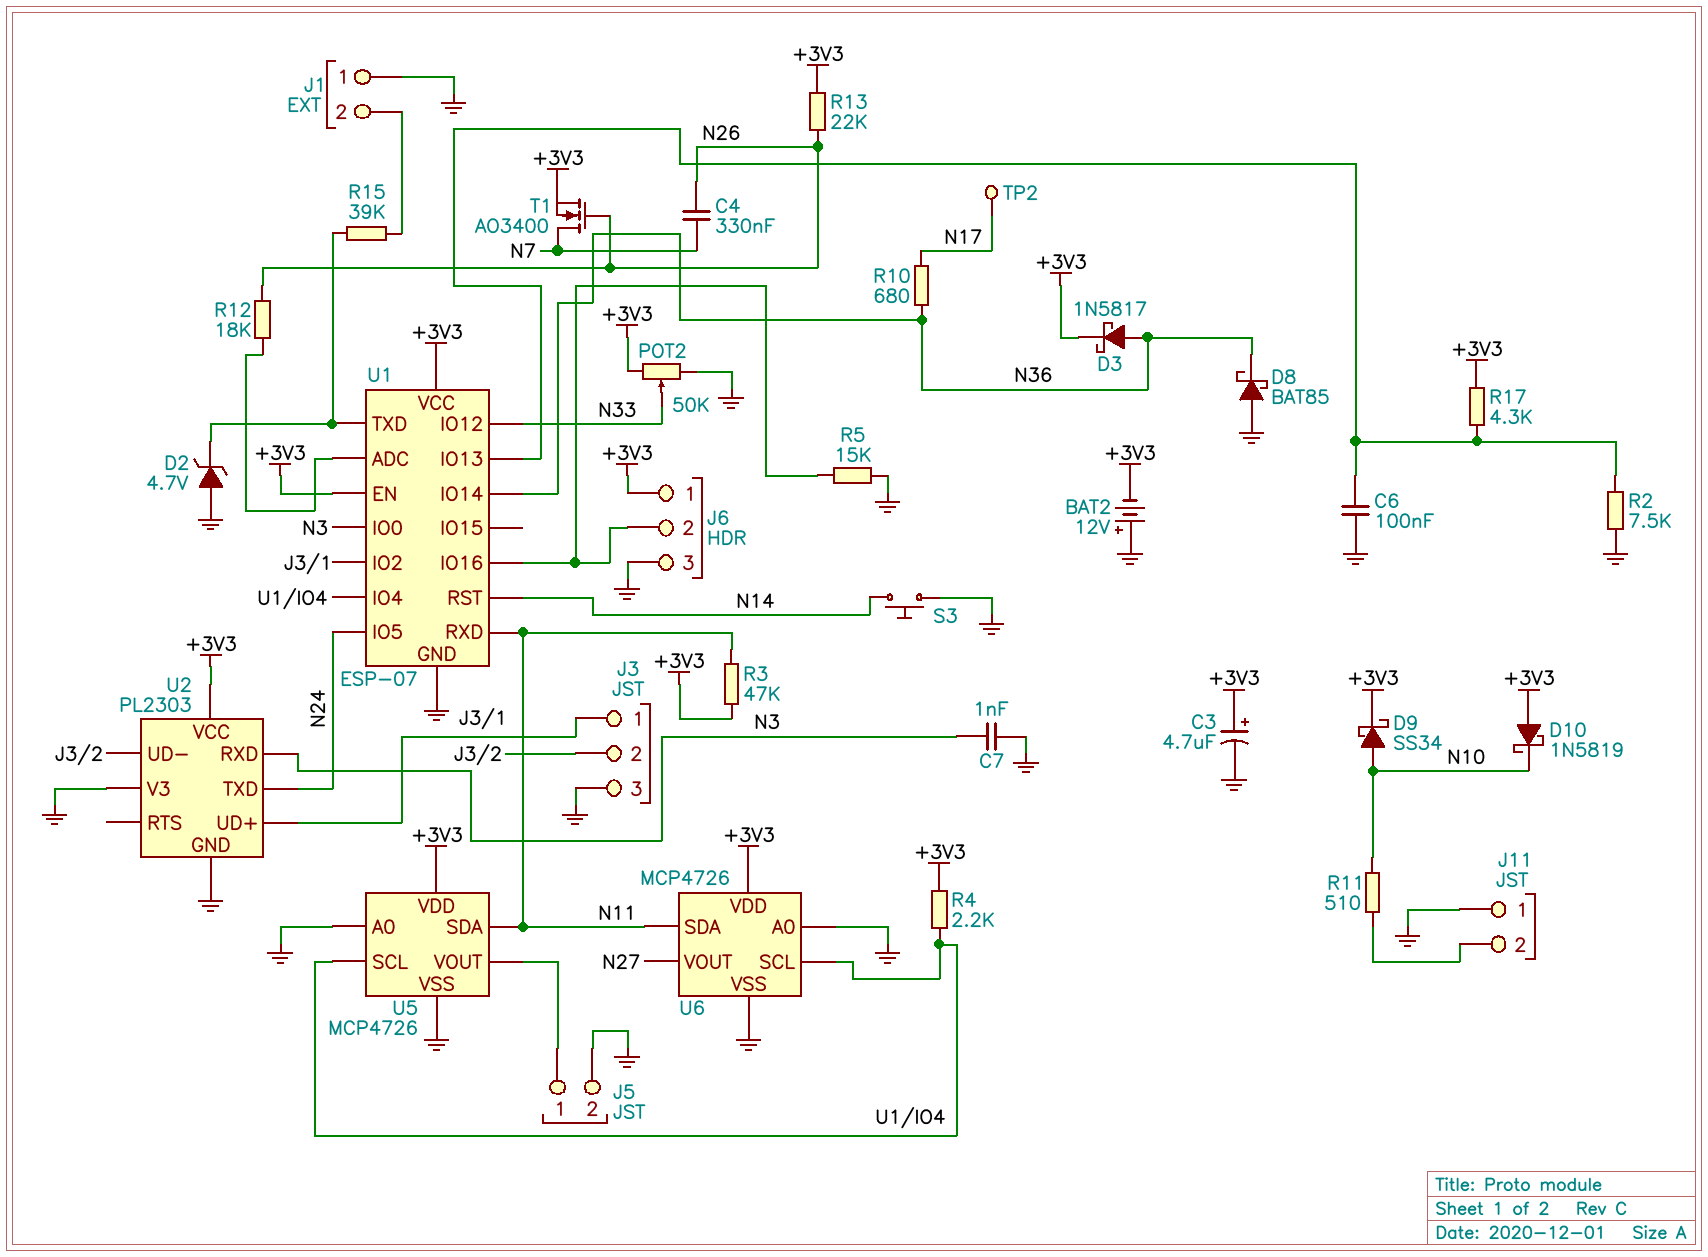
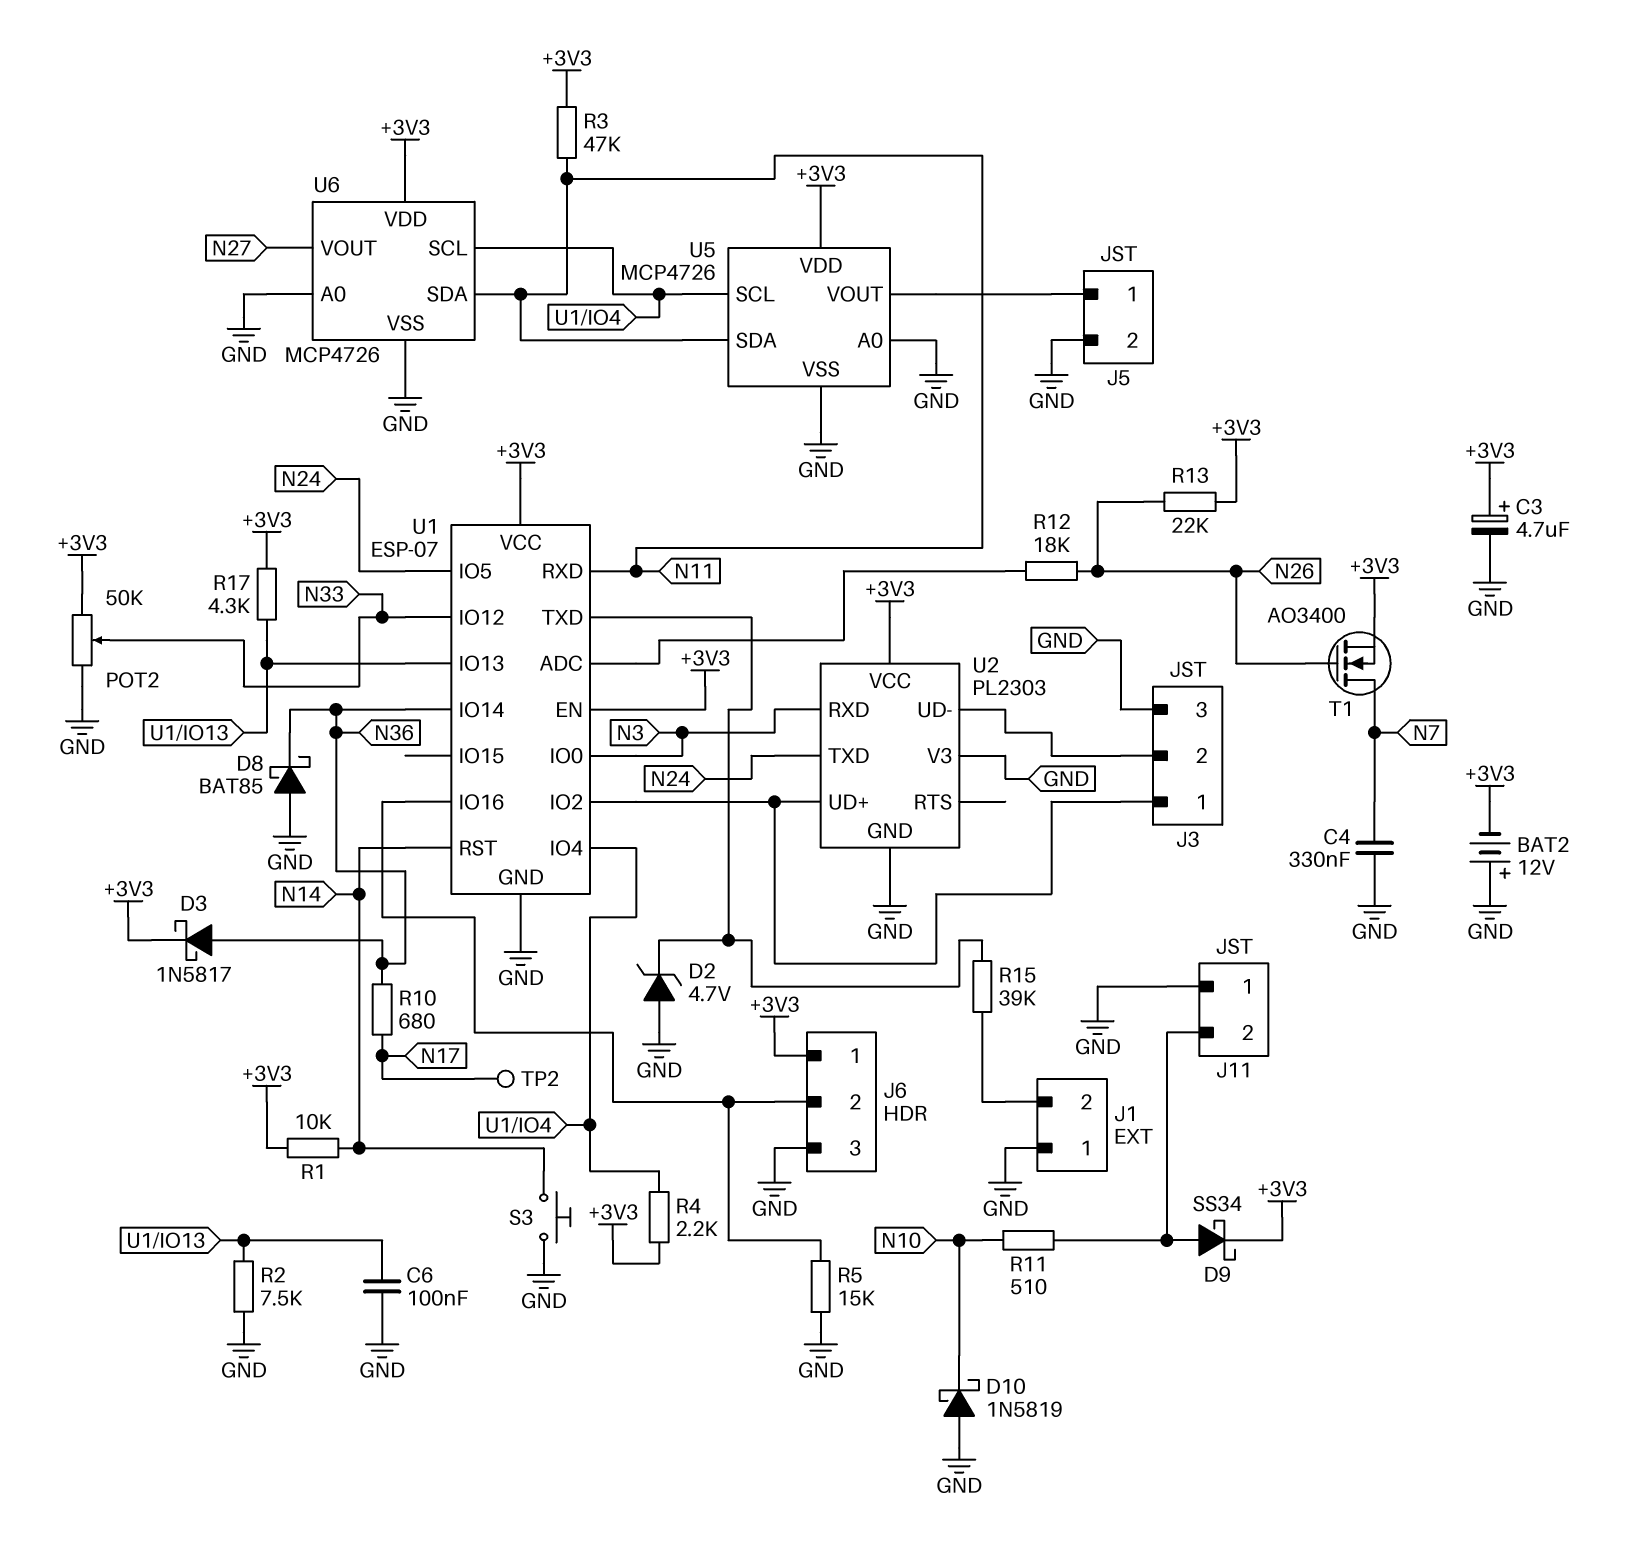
C4: 330nF (N7, N26) -> 330nF (GND, N7)
C7: 1nF (GND, N3) -> none
D9: schottky SS34 (A N10, K +3V3) -> schottky SS34 (A J11/2, K +3V3)
D10: schottky 1N5819 (A +3V3, K N10) -> schottky 1N5819 (A GND, K N10)
R1: none -> 10k (+3V3, N14)

